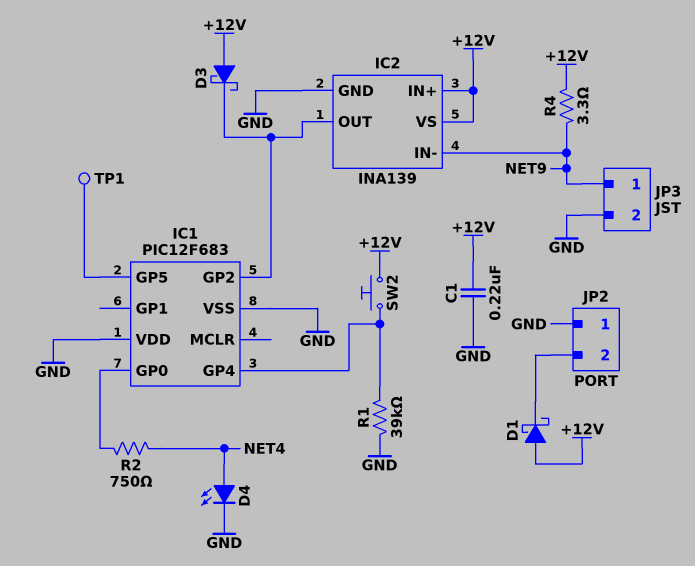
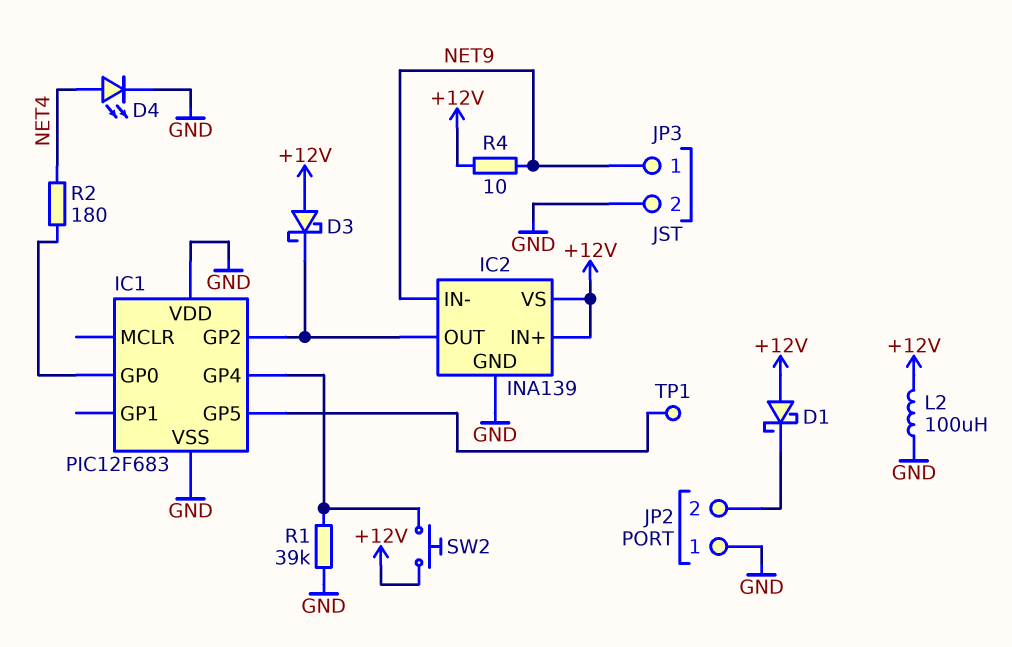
C1: 220nF (+12V, GND) -> none
L2: none -> 100uH (+12V, GND)
R2: 750 (IC1/GP0, NET4) -> 180 (IC1/GP0, NET4)
R4: 3.3 (+12V, NET9) -> 10 (+12V, NET9)

